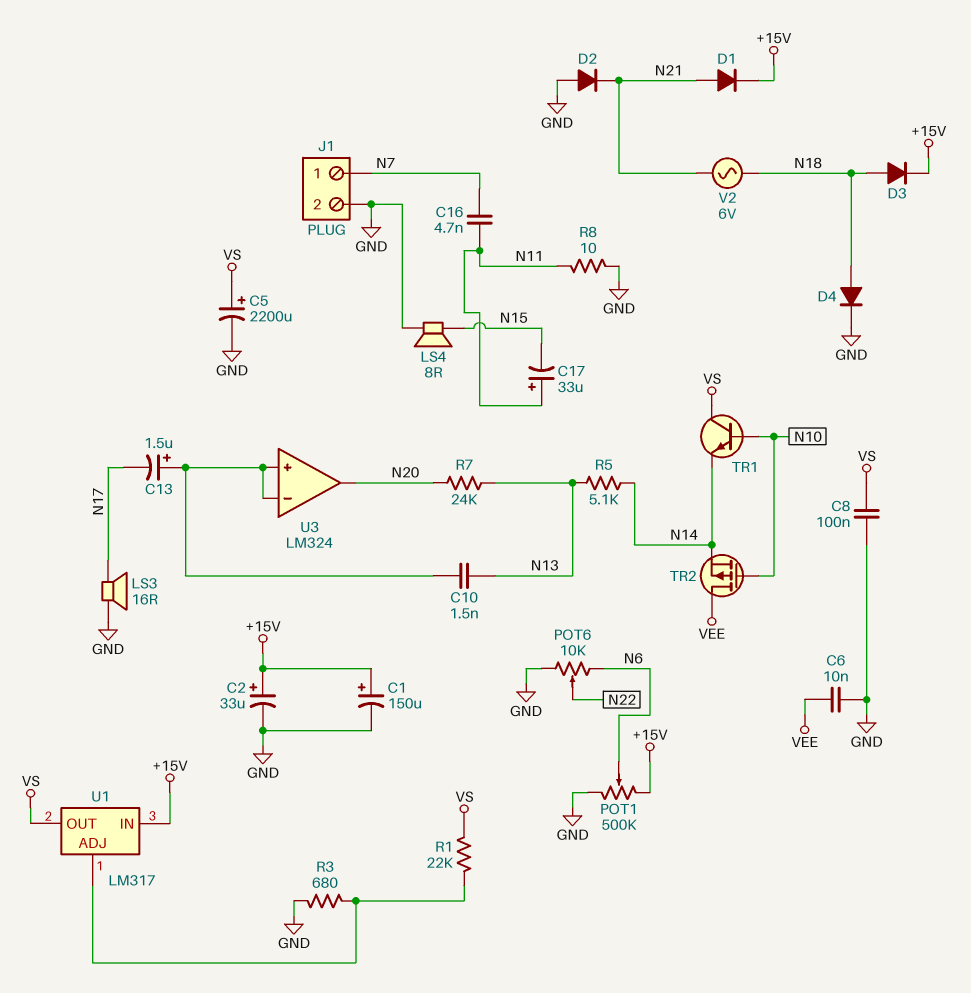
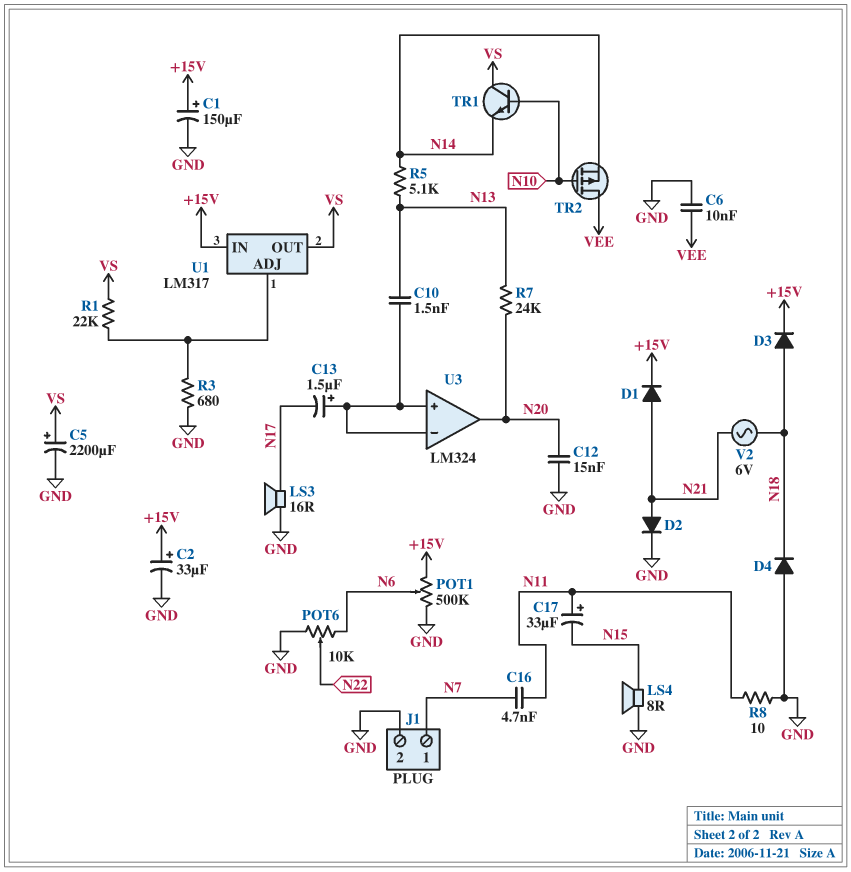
C8: 100nF (GND, VS) -> none
C12: none -> 15nF (GND, N20)
D2: diode (A GND, K N21) -> diode (A N21, K GND)
D4: diode (A N18, K GND) -> diode (A GND, K N18)

